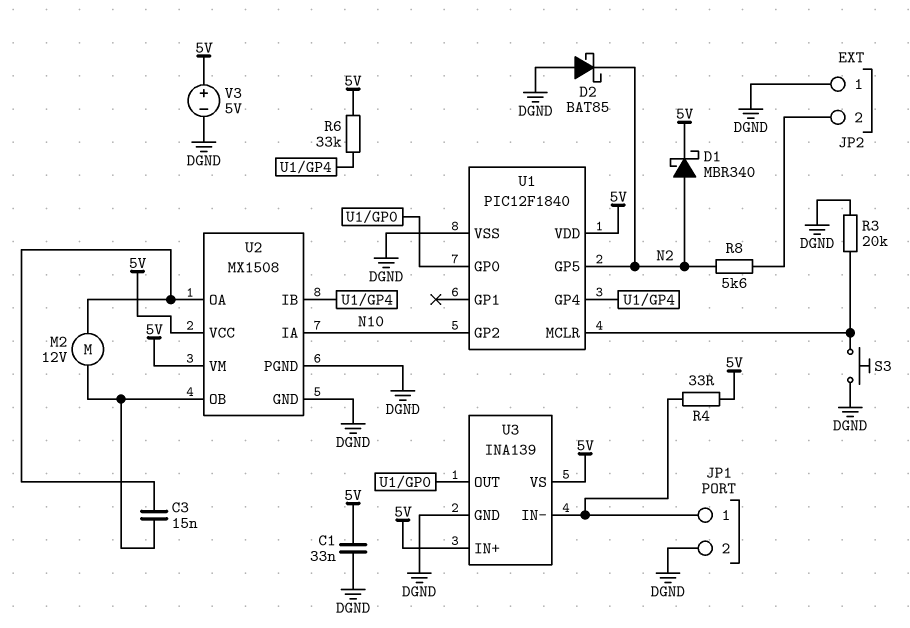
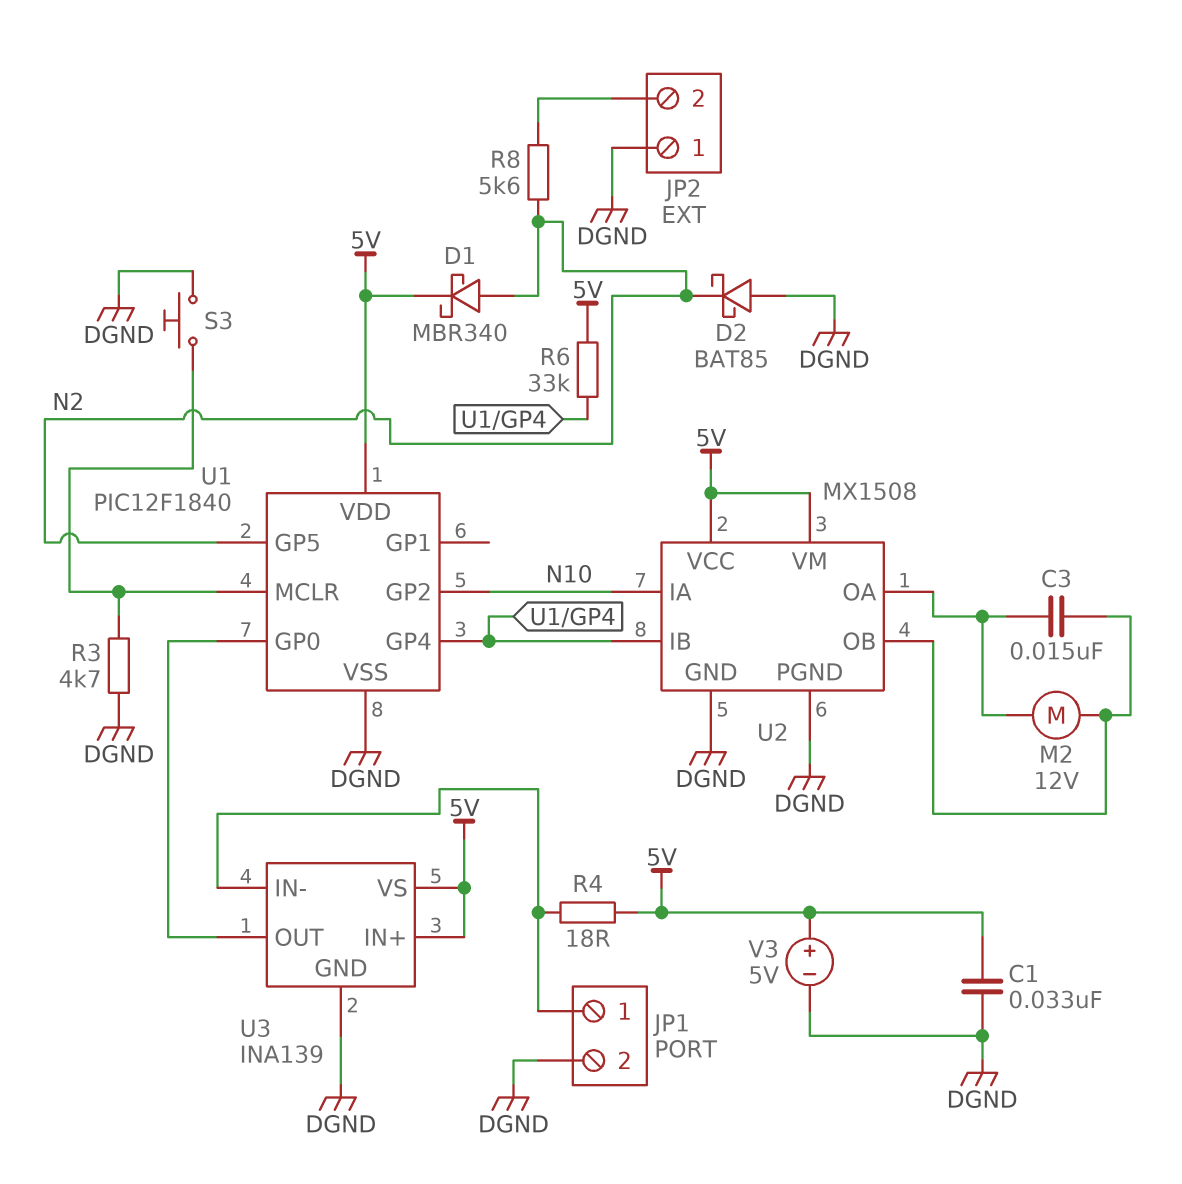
R3: 20k (DGND, U1/MCLR) -> 4.7k (DGND, U1/MCLR)
R4: 33 (5V, JP1/1) -> 18 (5V, JP1/1)

